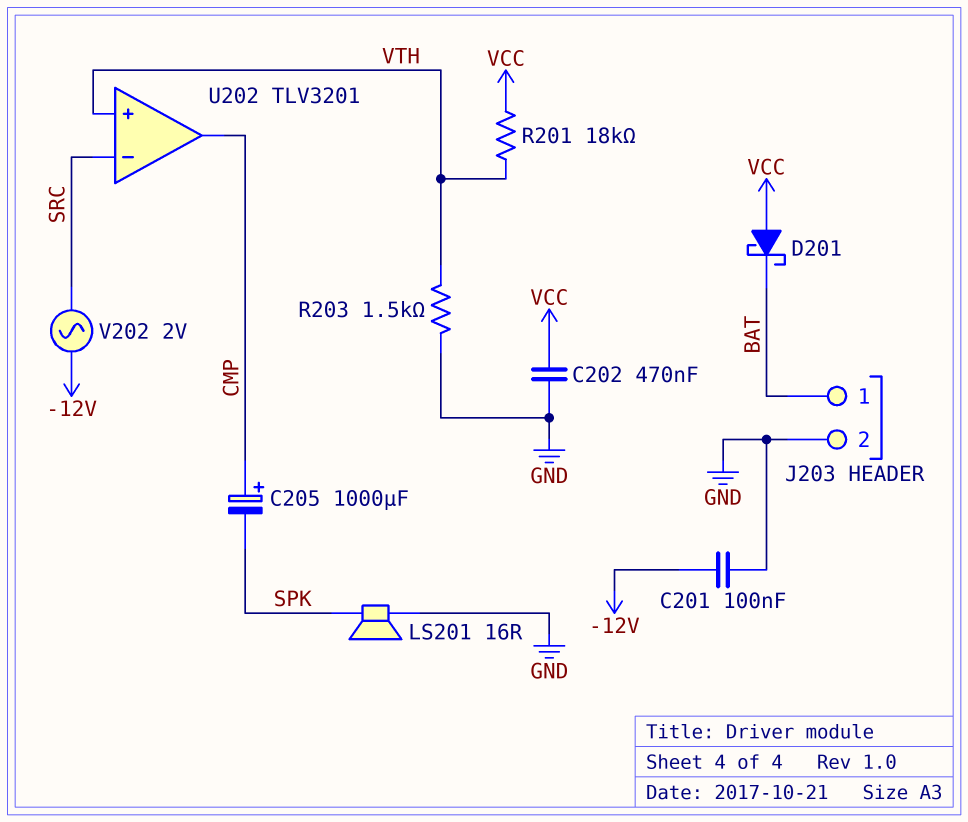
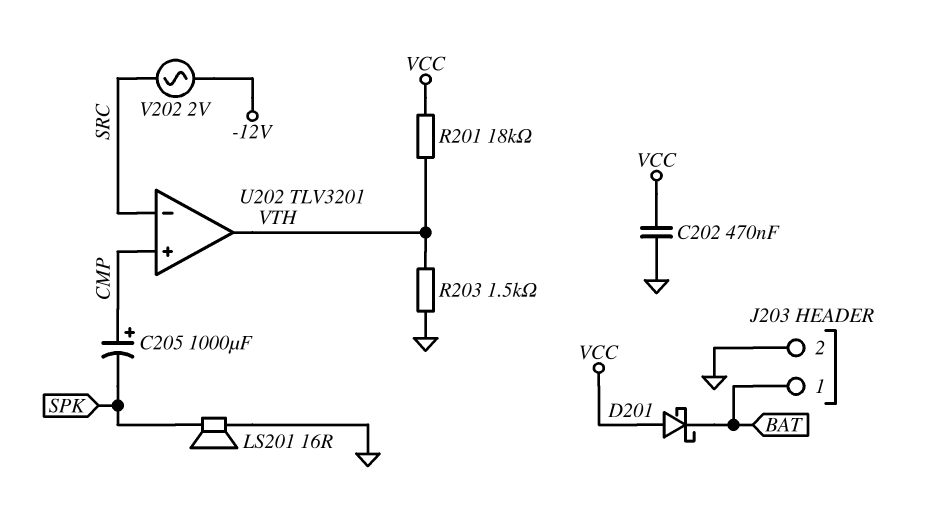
C201: 100nF (-12V, GND) -> none
U202 pin in+: VTH -> CMP
U202 pin out: CMP -> VTH

